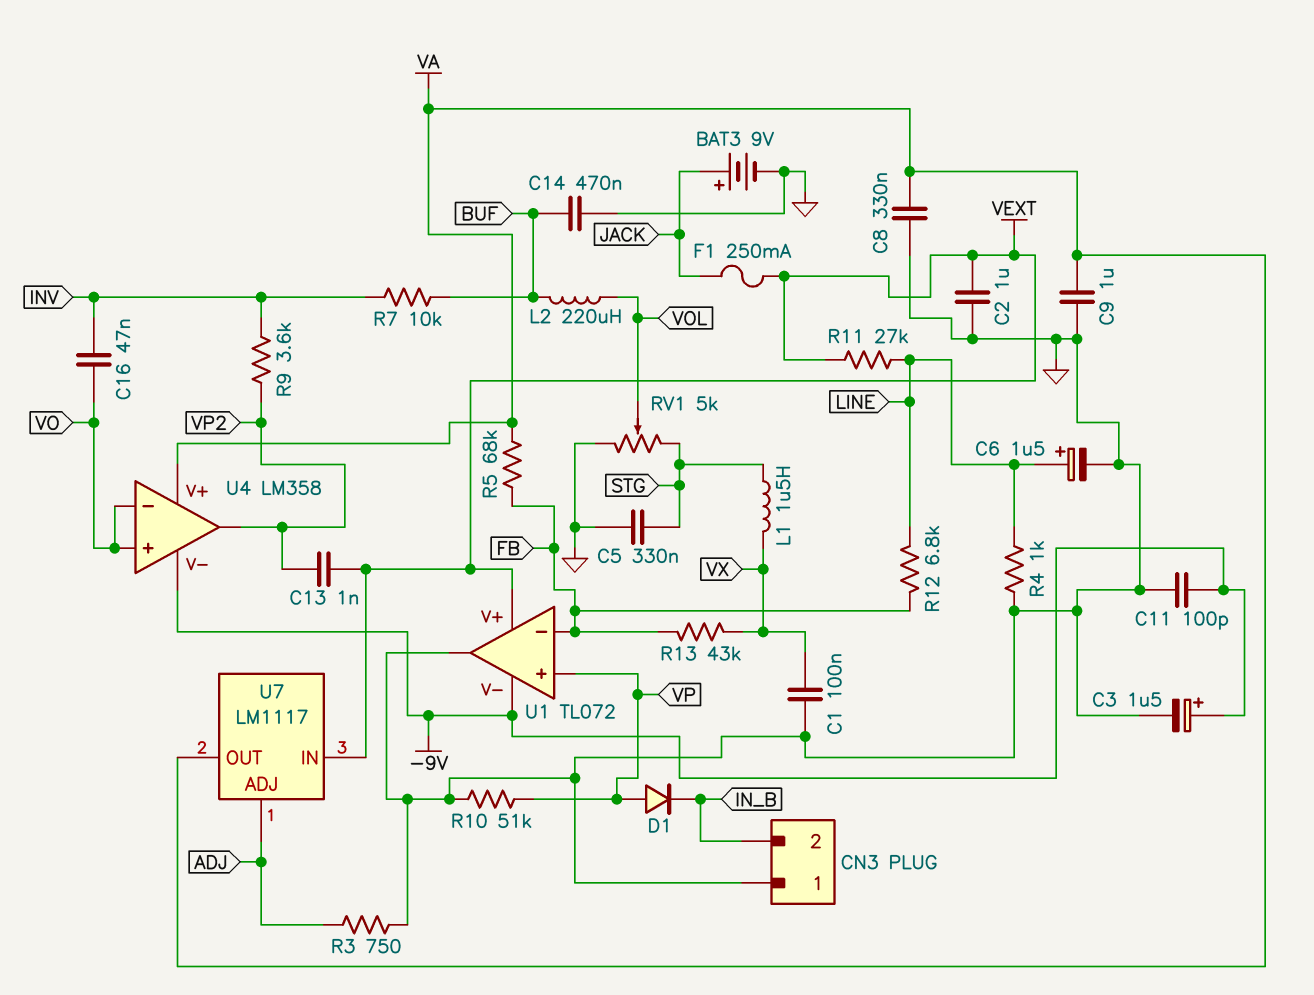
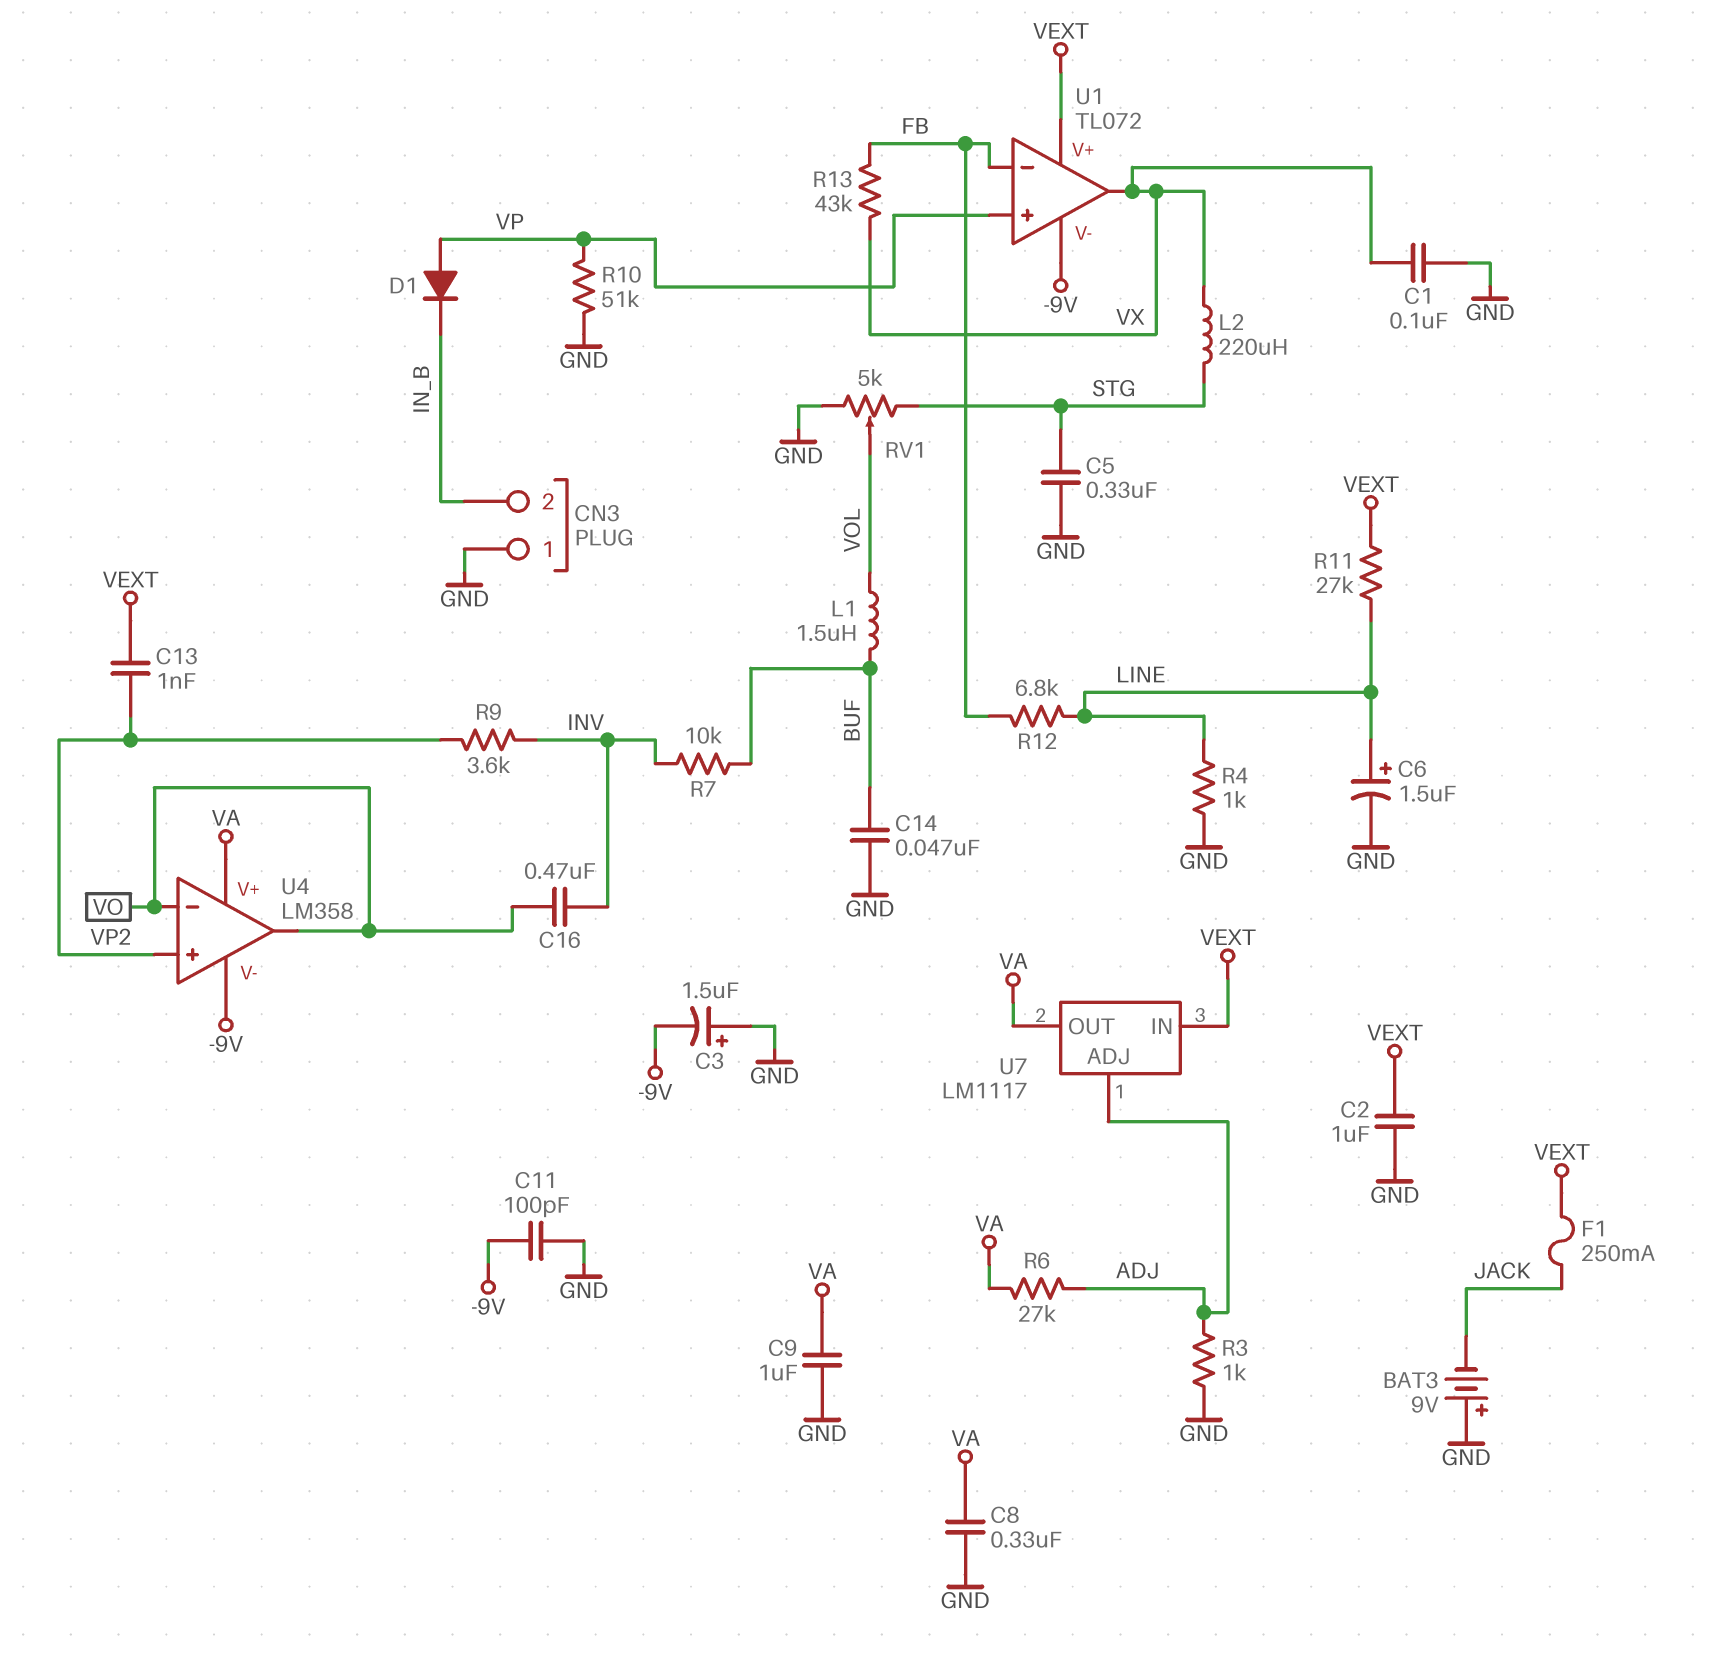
BAT3: 9V (plus JACK, minus GND) -> 9V (plus GND, minus JACK)
C3: 1.5uF (plus -9V, minus GND) -> 1.5uF (plus GND, minus -9V)
C14: 470nF (BUF, GND) -> 47nF (BUF, GND)
C16: 47nF (INV, VO) -> 470nF (INV, VO)
L1: 1.5uH (STG, VX) -> 1.5uH (BUF, VOL)
L2: 220uH (BUF, VOL) -> 220uH (STG, VX)
R3: 750 (ADJ, GND) -> 1k (ADJ, GND)
R5: 68k (FB, VA) -> none
R6: none -> 27k (ADJ, VA)
U1 pin out: GND -> VX
U4 pin in+: VO -> VP2
U4 pin out: VP2 -> VO

